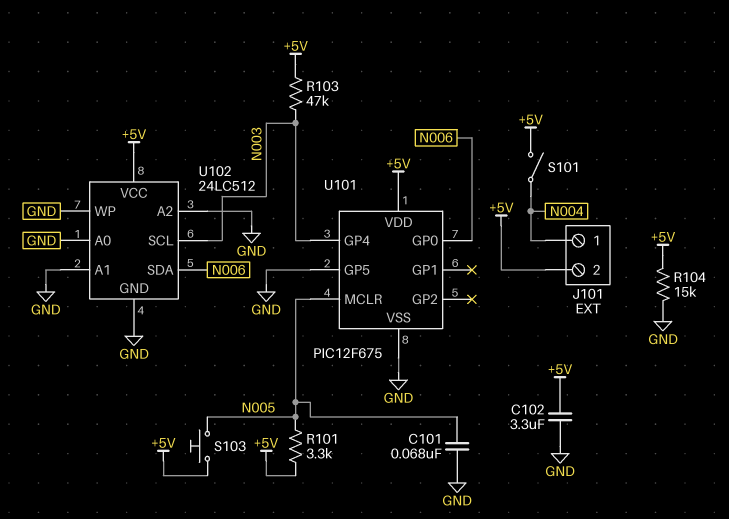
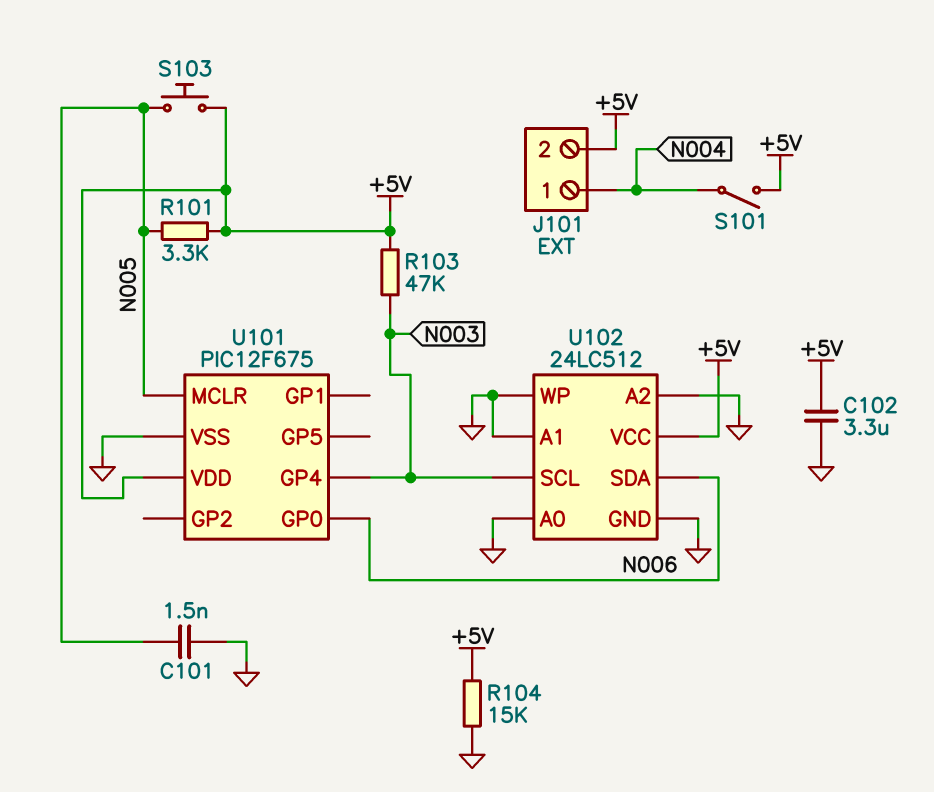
C101: 68nF (GND, N005) -> 1.5nF (GND, N005)
U101 pin GP5: GND -> none

